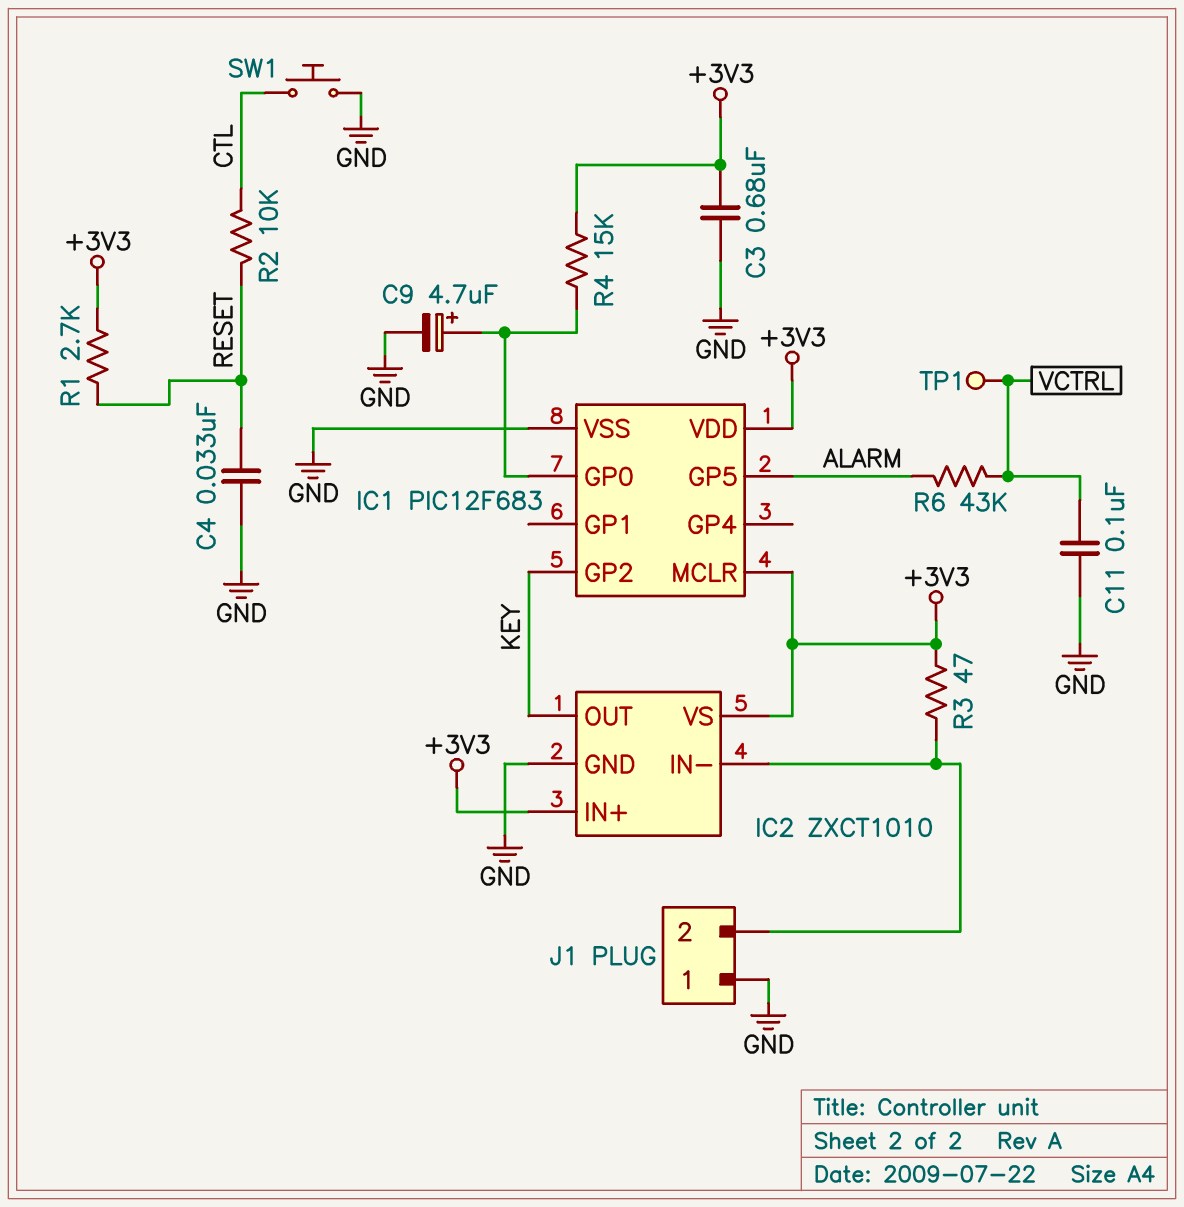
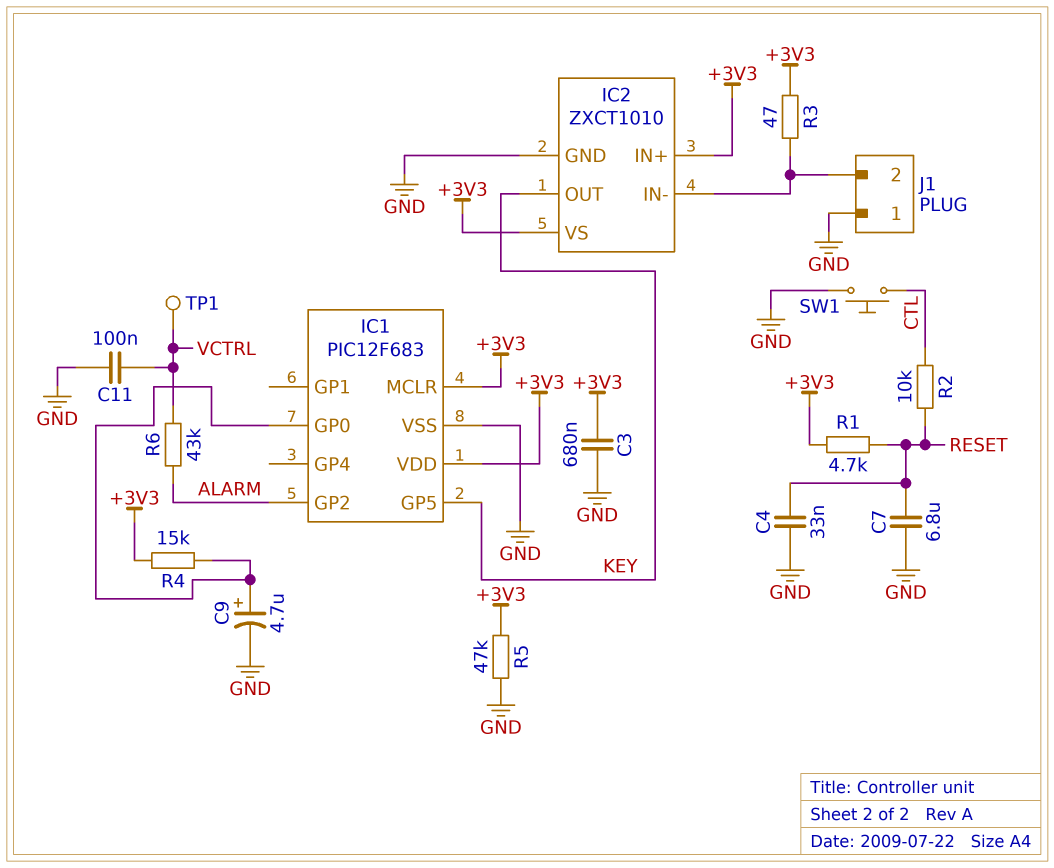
C7: none -> 6.8uF (GND, RESET)
IC1 pin GP2: KEY -> ALARM
IC1 pin GP5: ALARM -> KEY
R1: 2.7k (+3V3, RESET) -> 4.7k (+3V3, RESET)
R5: none -> 47k (+3V3, GND)

